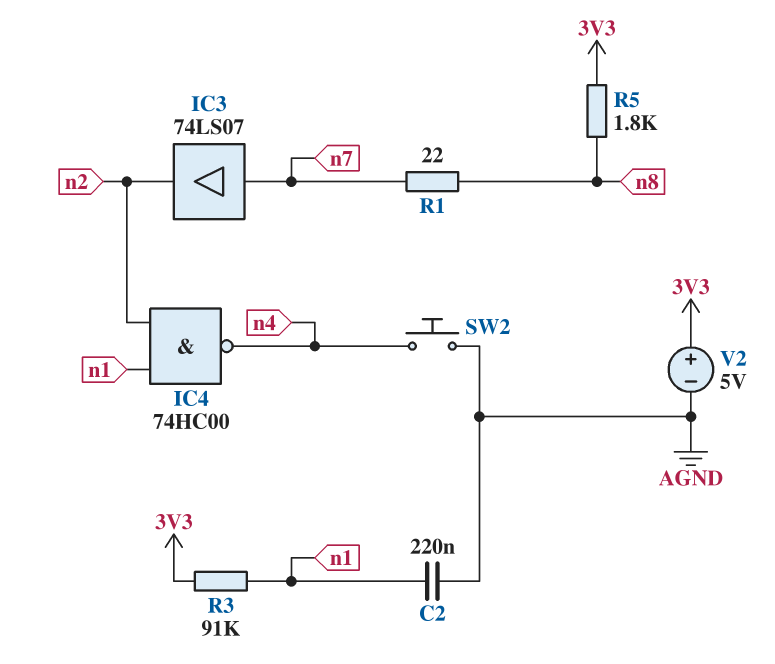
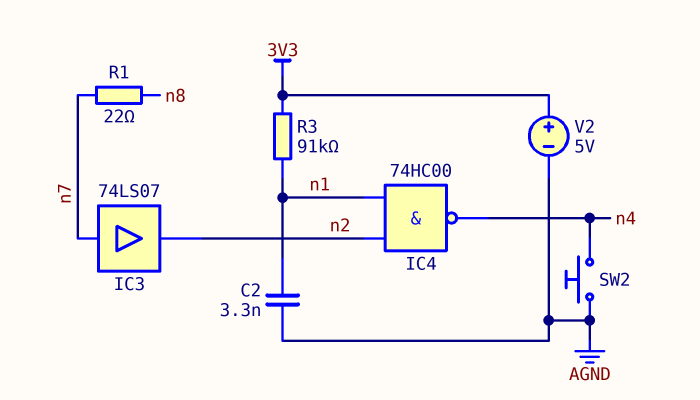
C2: 220nF (AGND, n1) -> 3.3nF (AGND, n1)
R5: 1.8k (3V3, n8) -> none

